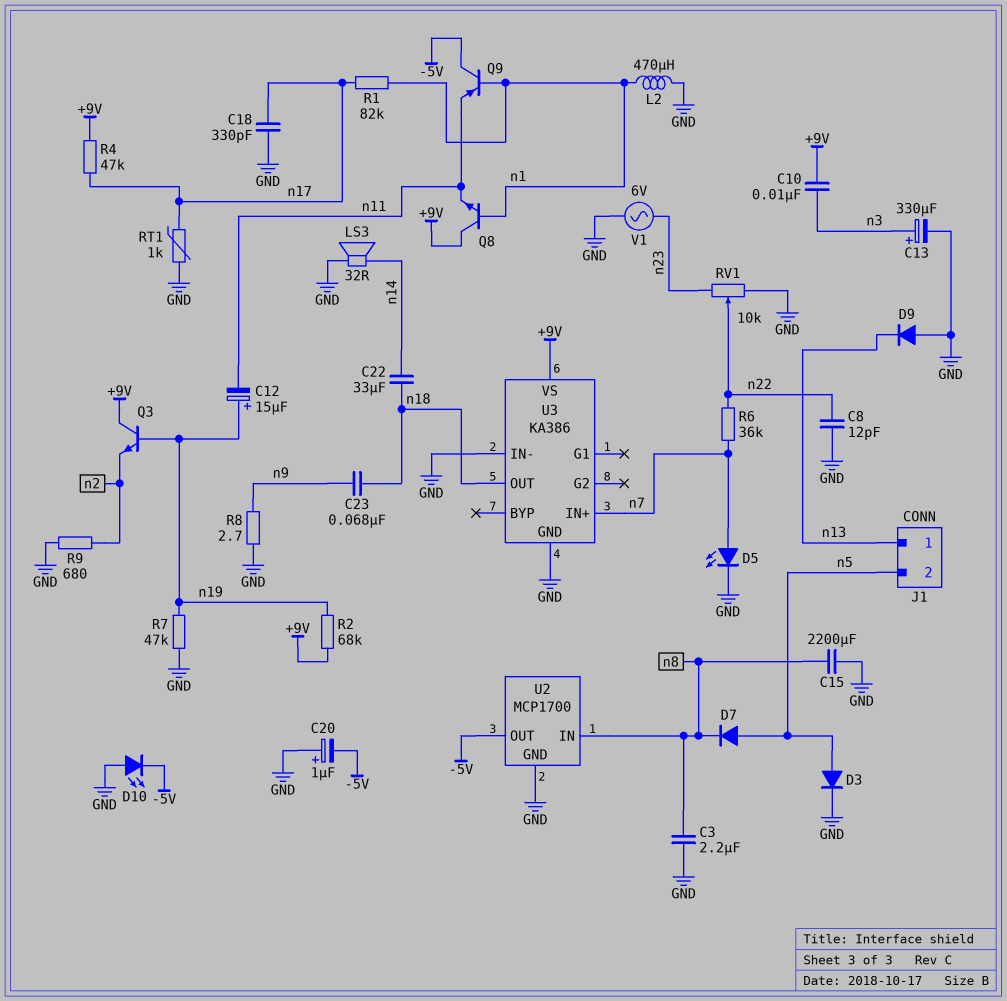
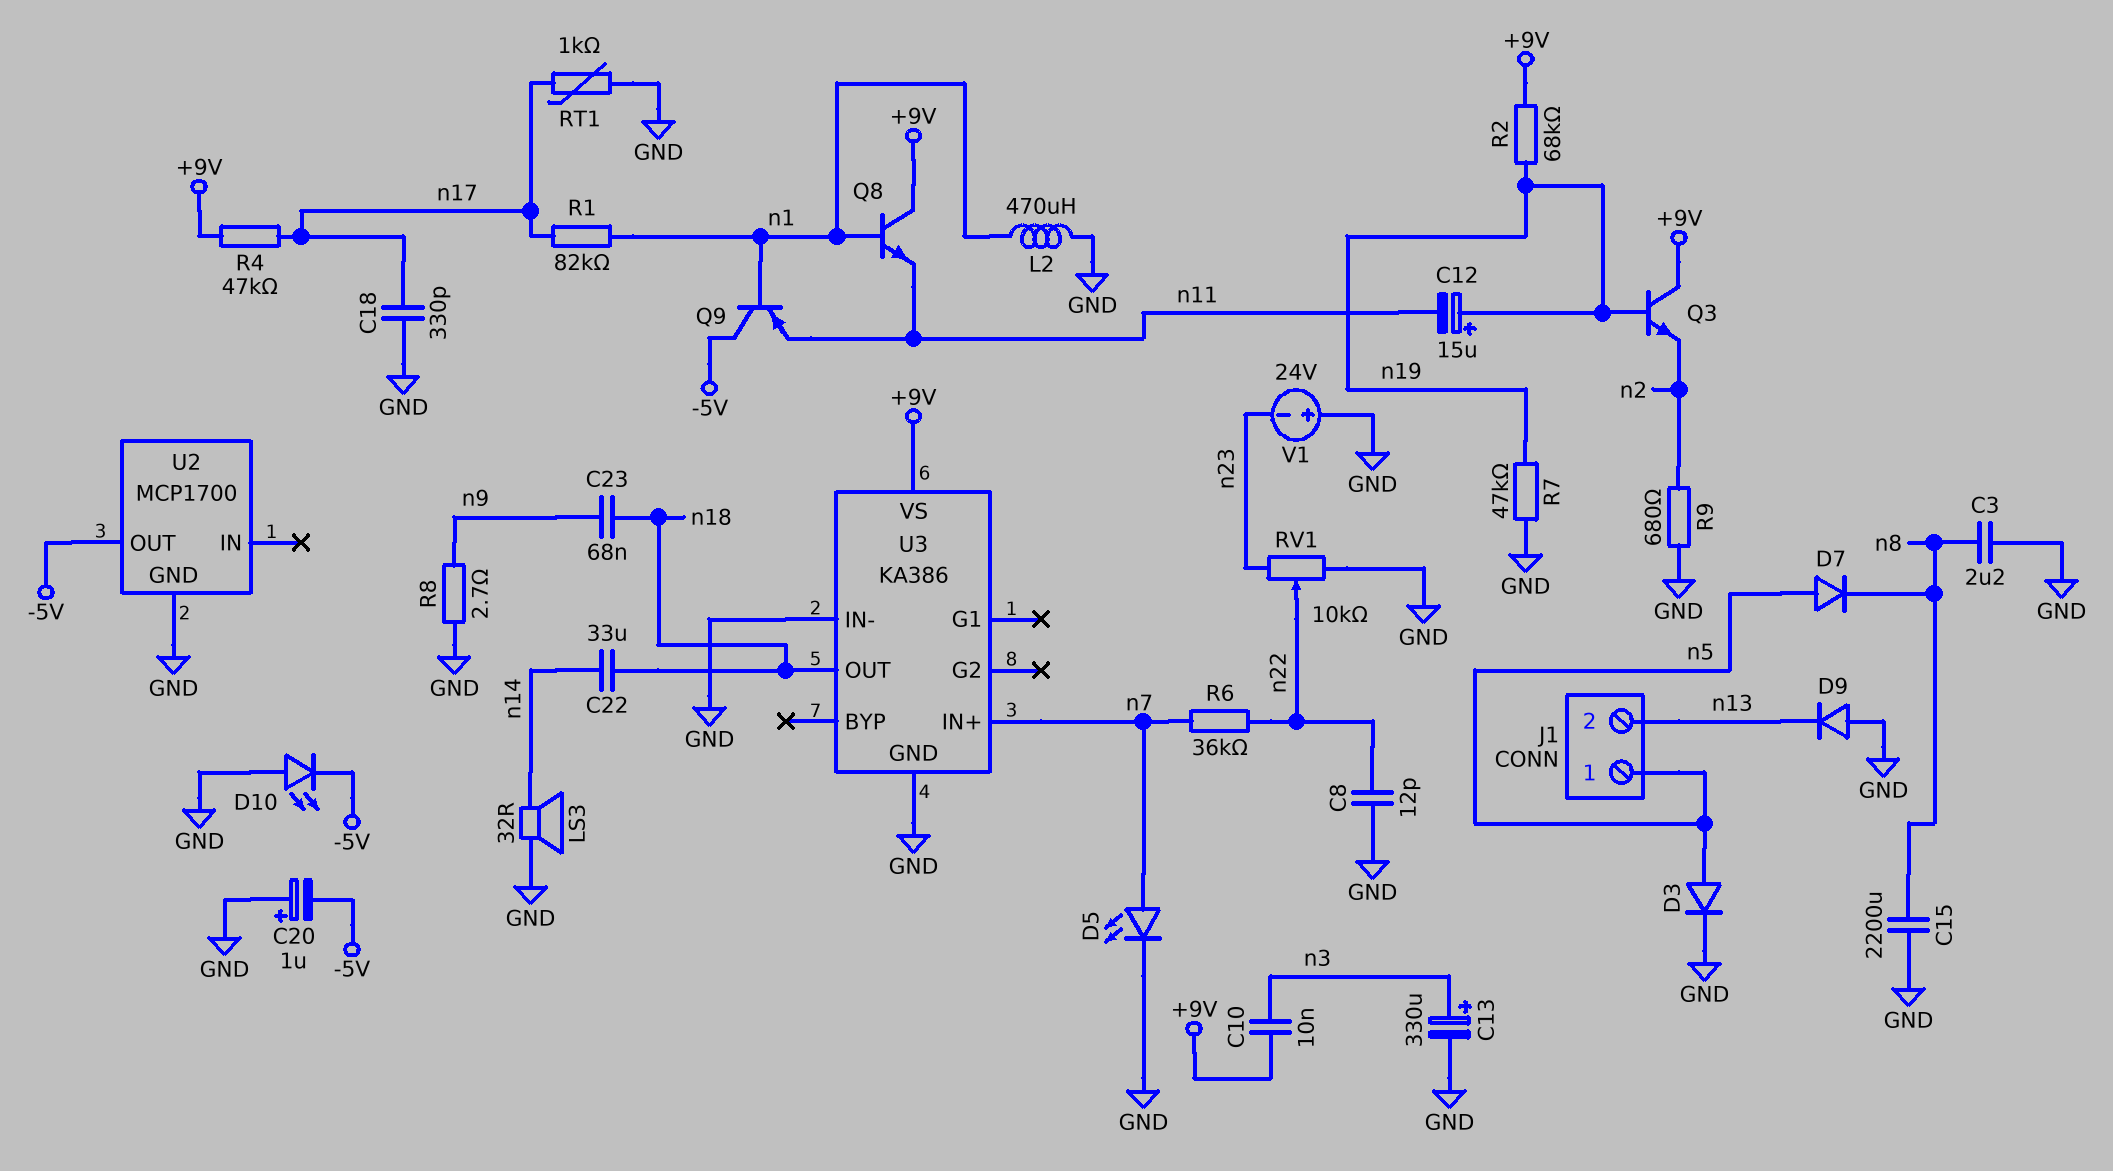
J1 pin 1: n13 -> n5
J1 pin 2: n5 -> n13
U2 pin IN: n8 -> none
V1: AC 6V (GND, n23) -> 24V (plus GND, minus n23)

